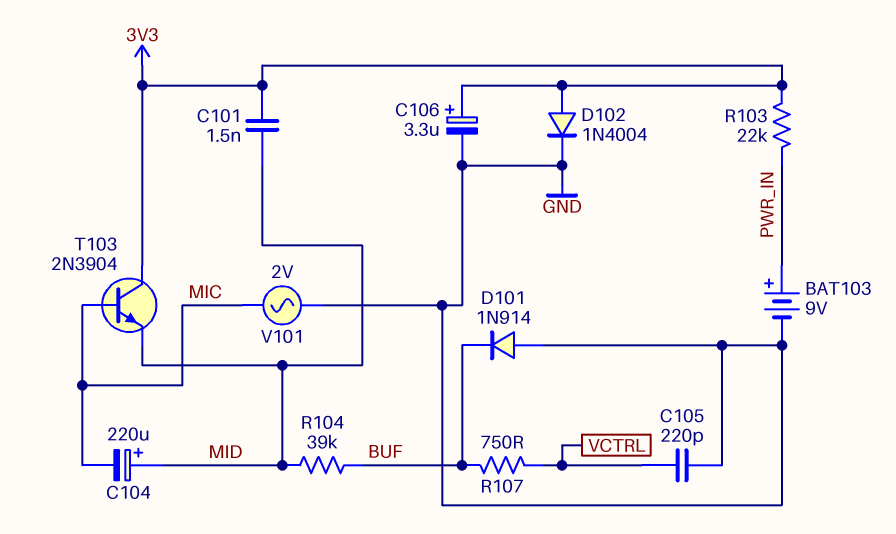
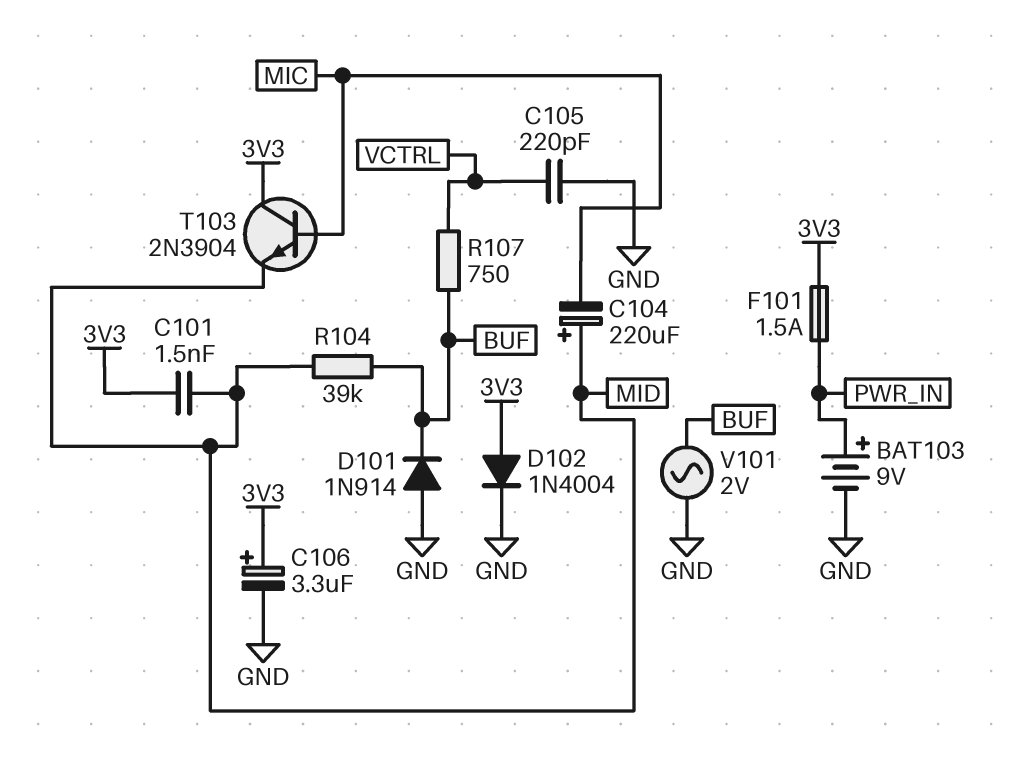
F101: none -> 1.5A (3V3, PWR_IN)
R103: 22k (3V3, PWR_IN) -> none
V101: AC 2V (GND, MIC) -> AC 2V (BUF, GND)

